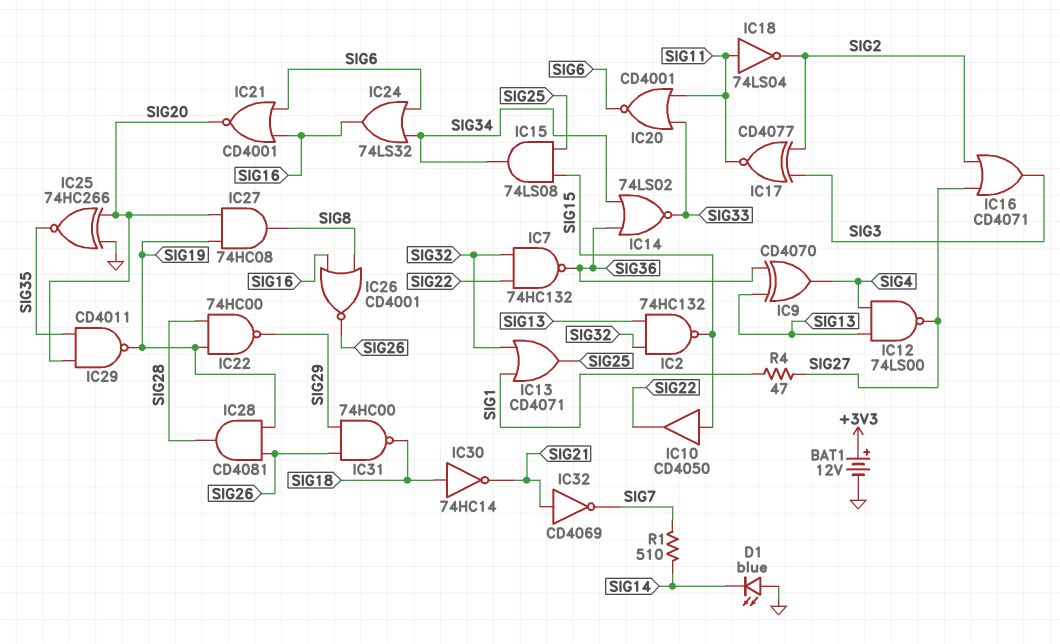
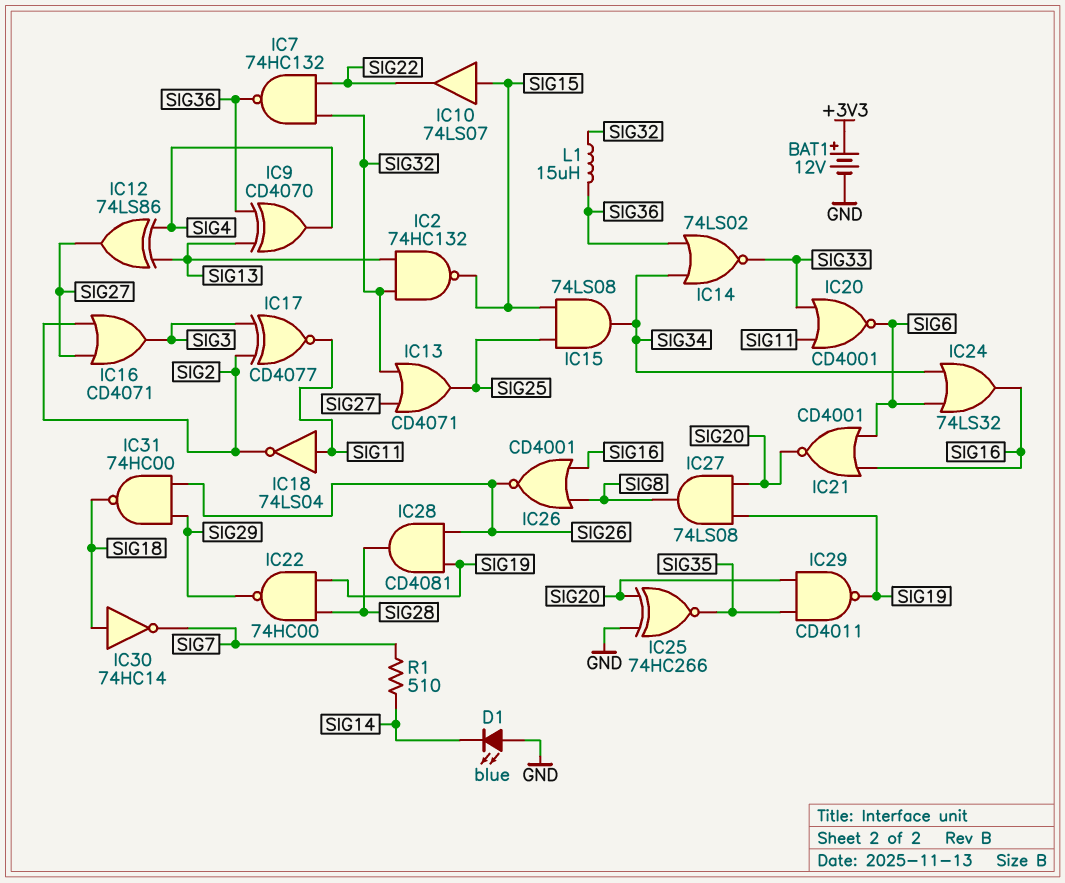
IC10: buffer CD4050 (in SIG15, out SIG22) -> buffer 74LS07 (in SIG15, out SIG22)
IC12: NAND 74LS00 (in SIG4, in SIG13, out SIG27) -> XOR 74LS86 (in SIG4, in SIG13, out SIG27)
IC13: OR CD4071 (in SIG1, in SIG32, out SIG25) -> OR CD4071 (in SIG27, in SIG32, out SIG25)
IC27: AND 74HC08 (in SIG19, in SIG20, out SIG8) -> AND 74LS08 (in SIG19, in SIG20, out SIG8)
IC30: NOT 74HC14 (in SIG18, out SIG21) -> NOT 74HC14 (in SIG18, out SIG7)
IC32: NOT CD4069 (in SIG21, out SIG7) -> none
L1: none -> 15uH (SIG32, SIG36)
R4: 47 (SIG1, SIG27) -> none

